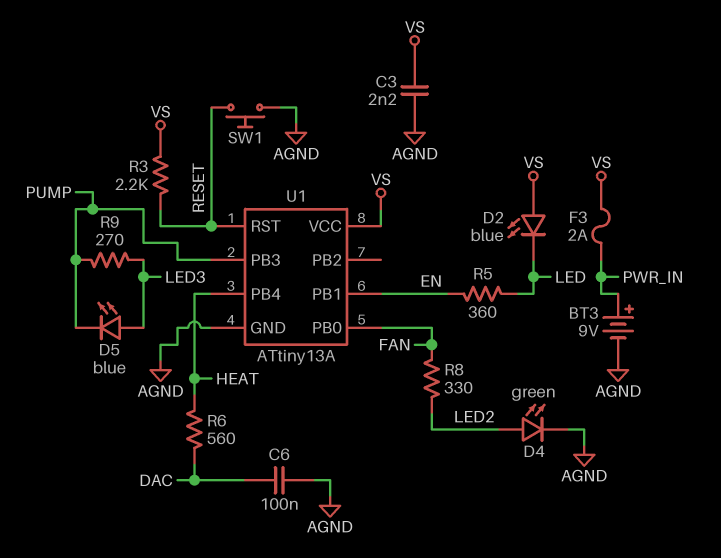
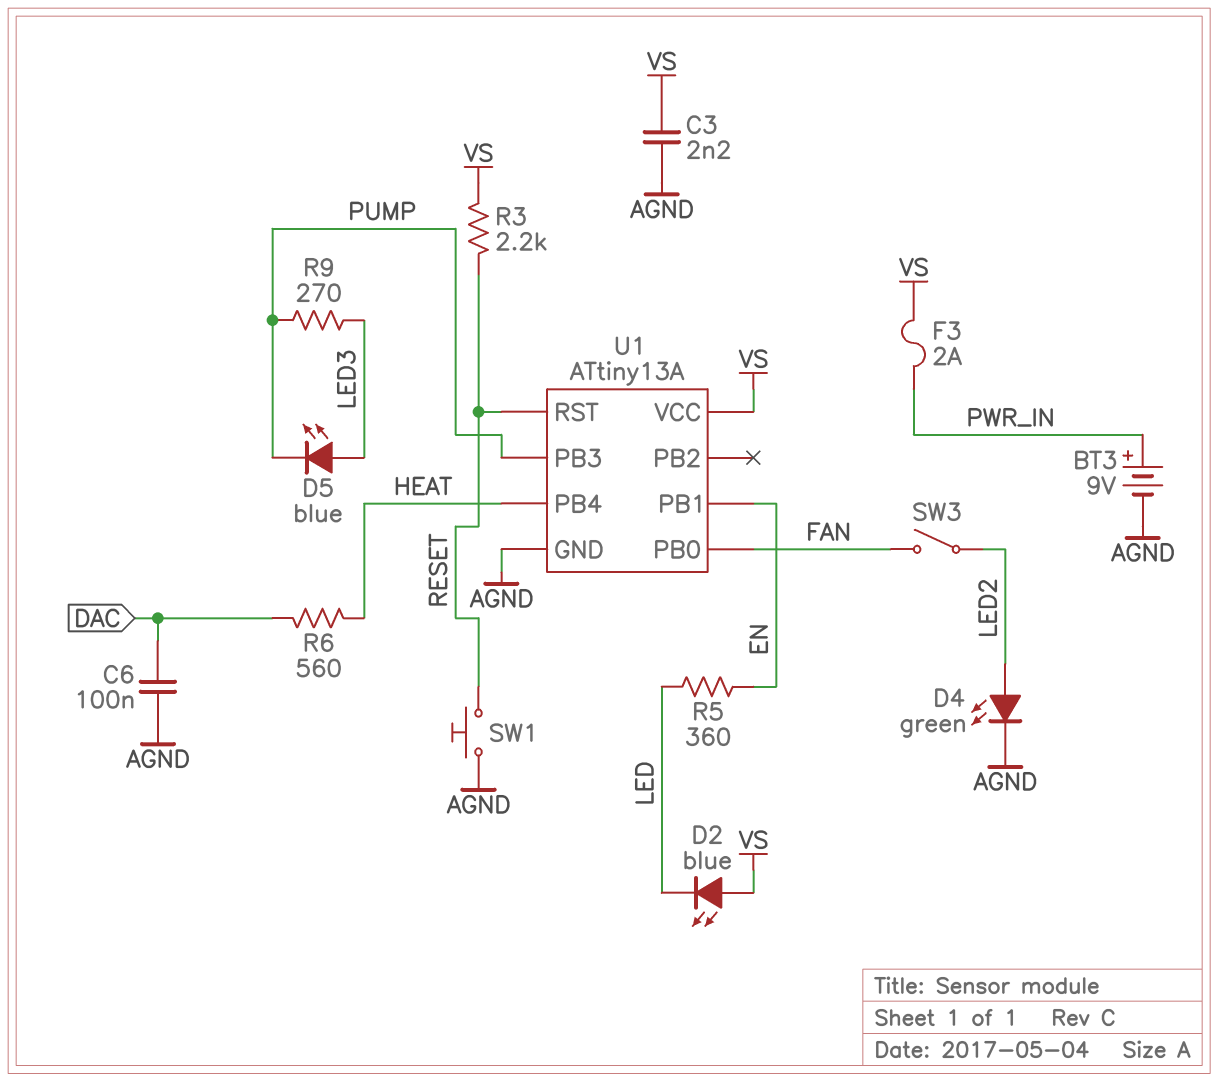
R8: 330 (FAN, LED2) -> none
SW3: none -> switch (FAN, LED2)

